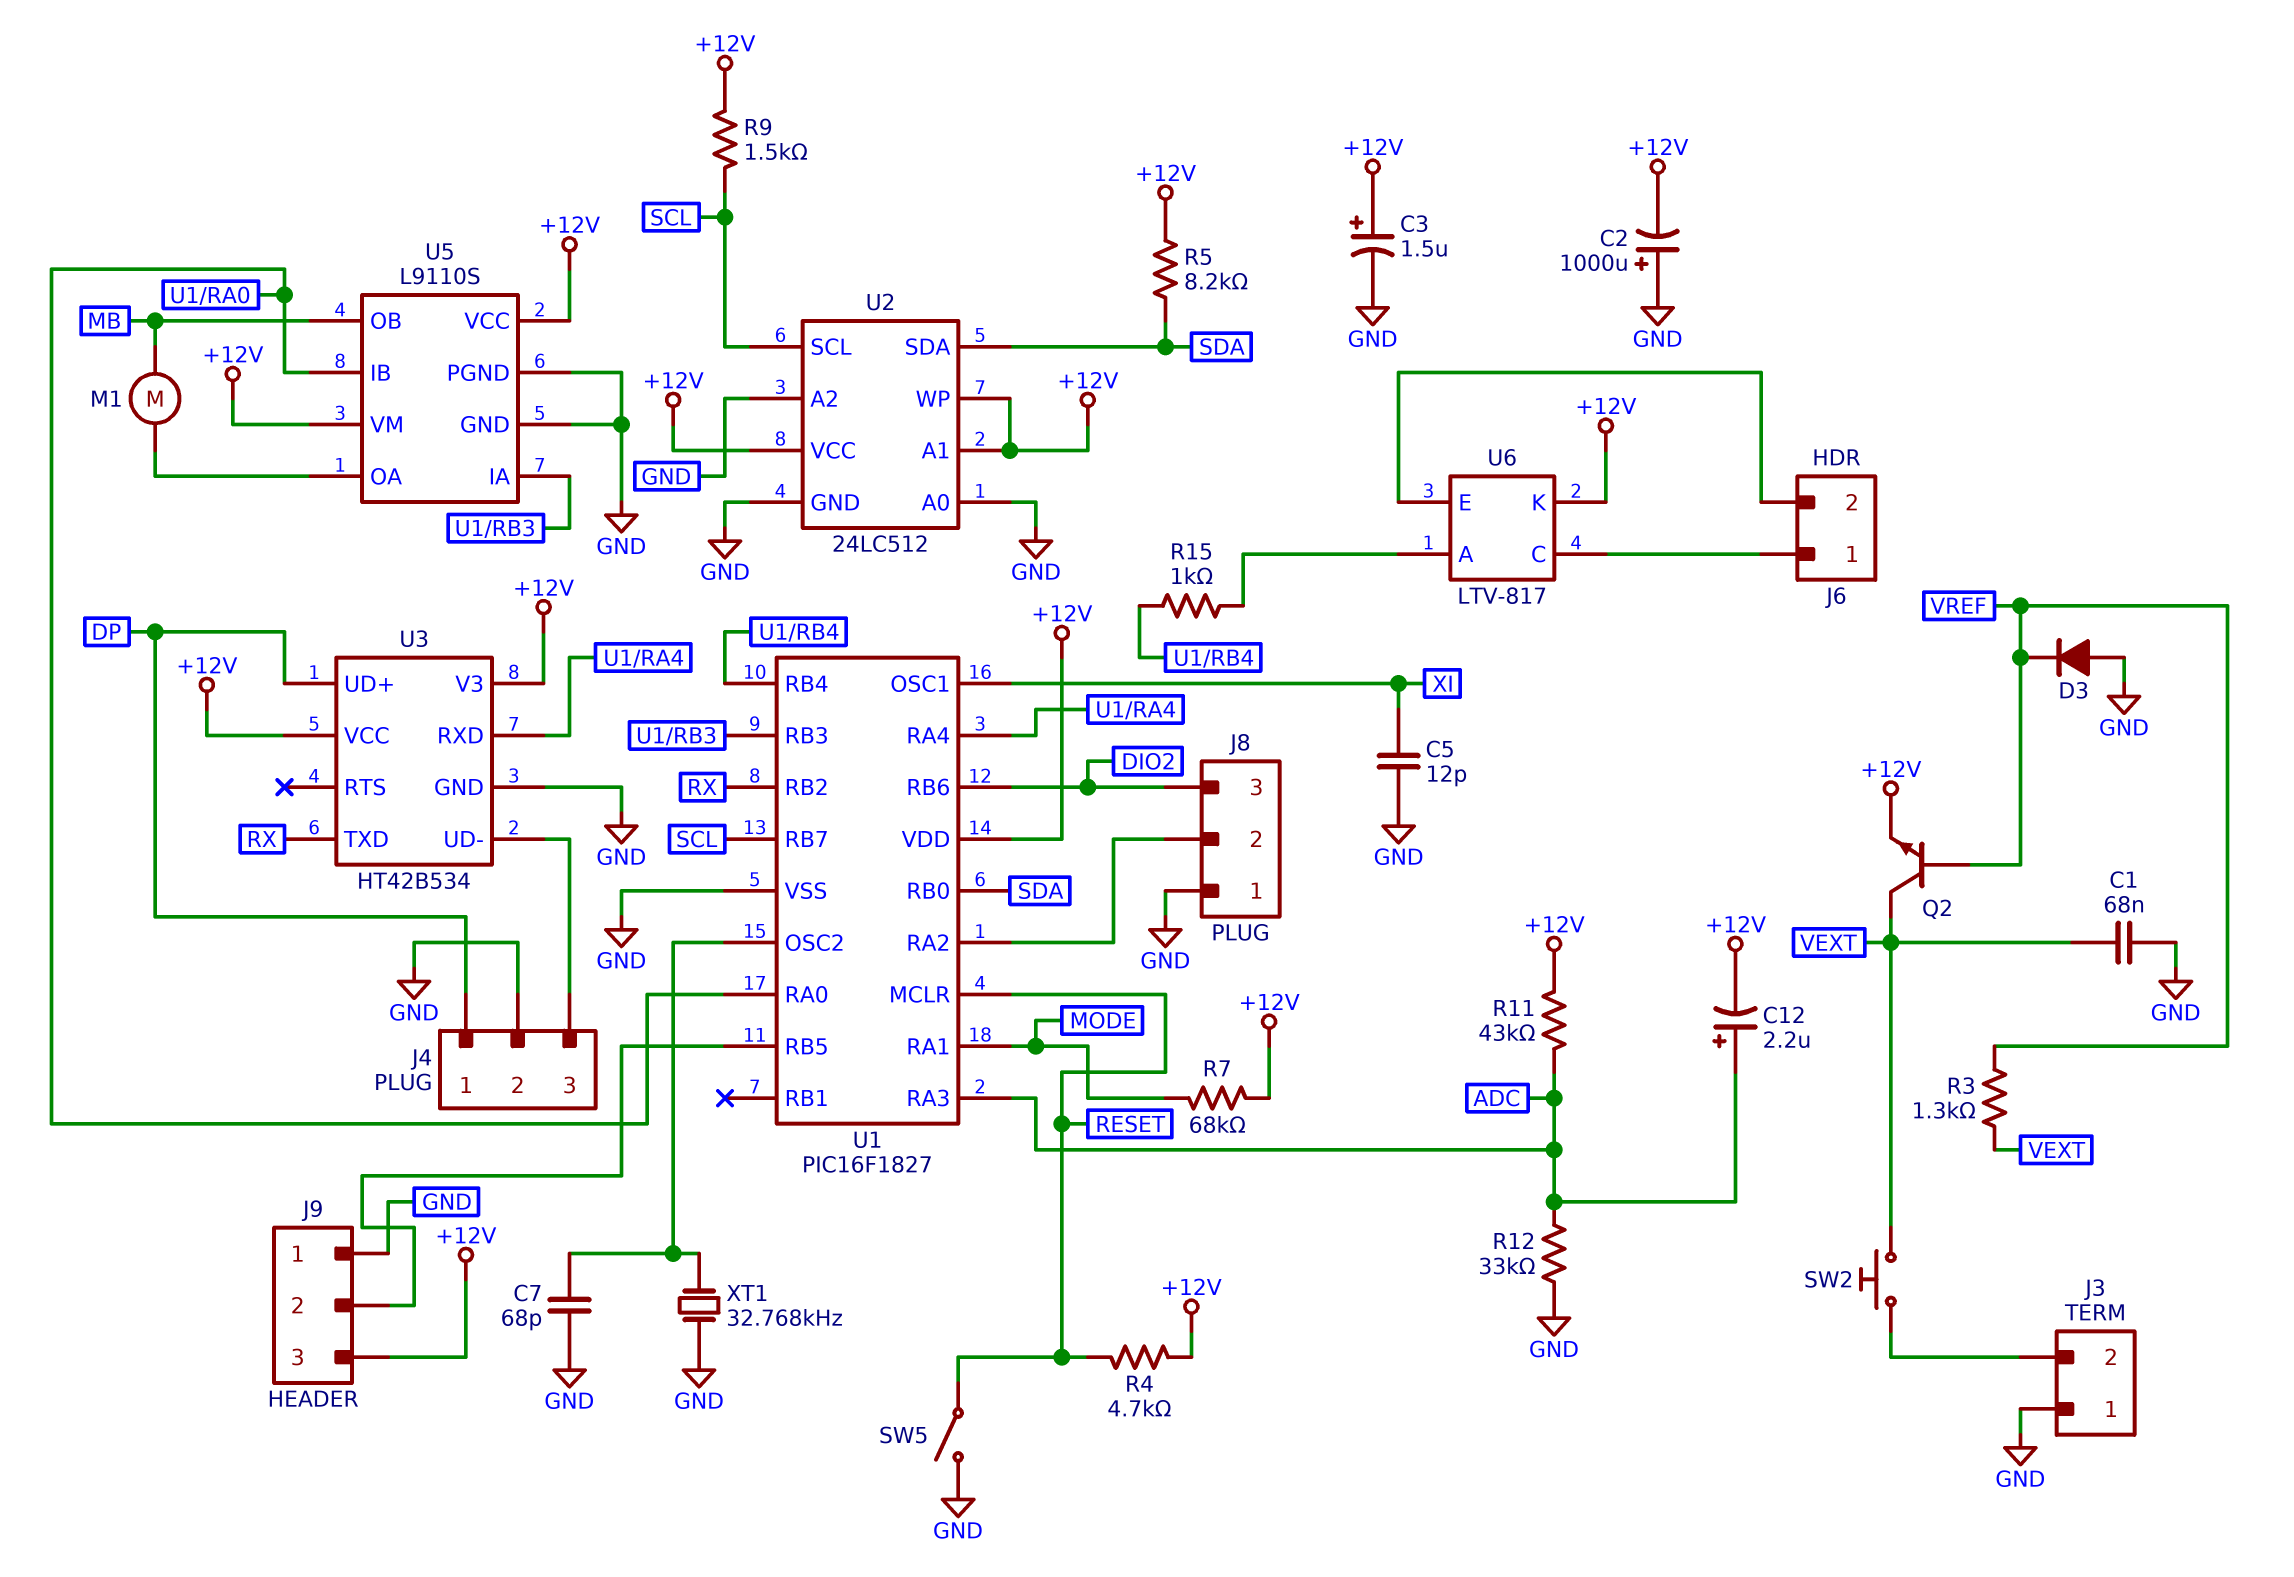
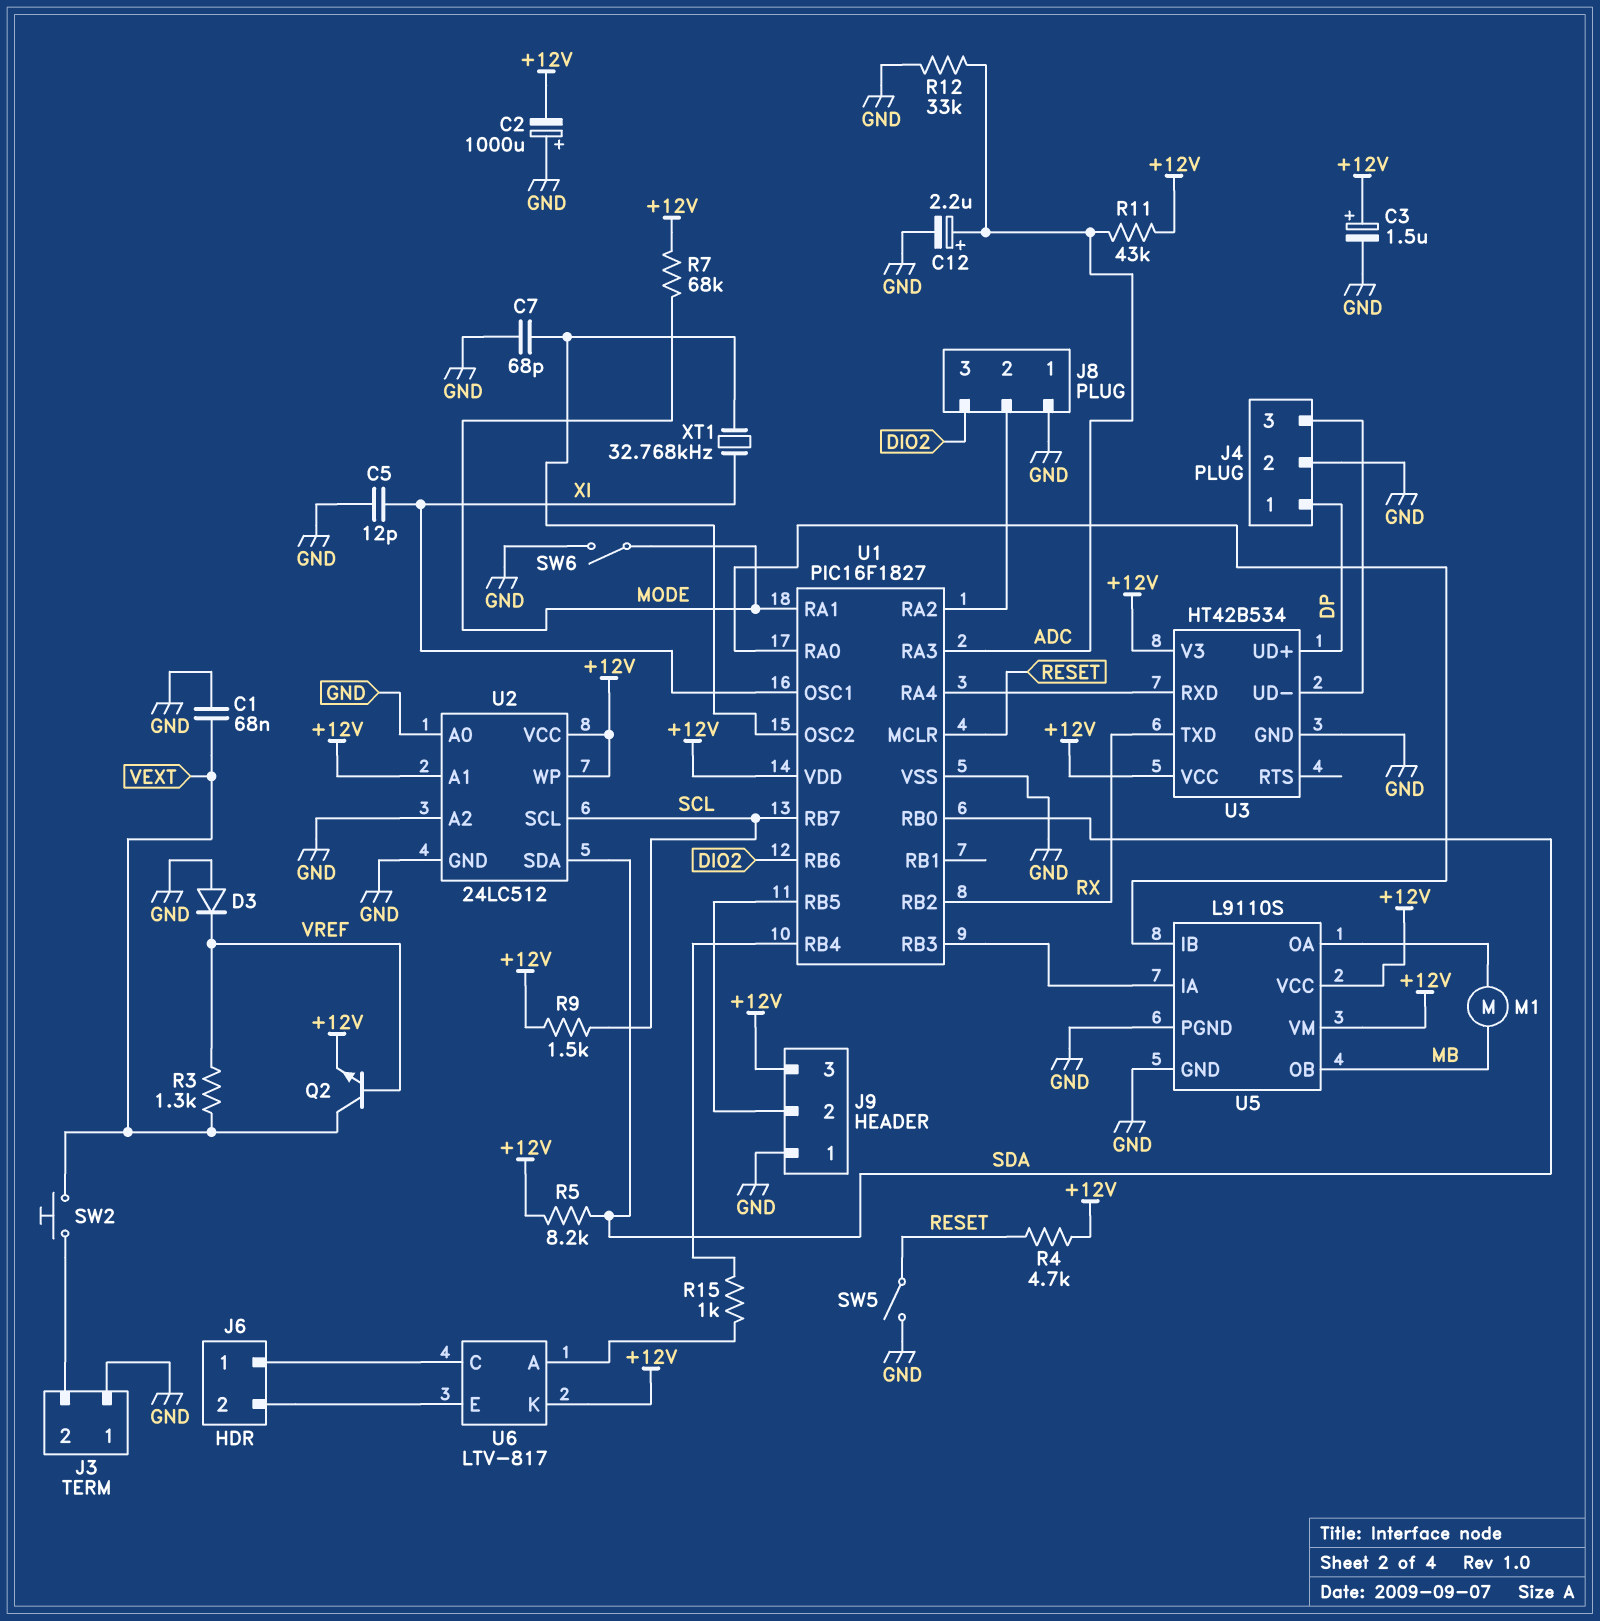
C12: 2.2uF (plus ADC, minus +12V) -> 2.2uF (plus ADC, minus GND)
SW6: none -> switch (GND, MODE)
XT1: 32.768kHz (GND, U1/OSC2) -> 32.768kHz (U1/OSC2, XI)

